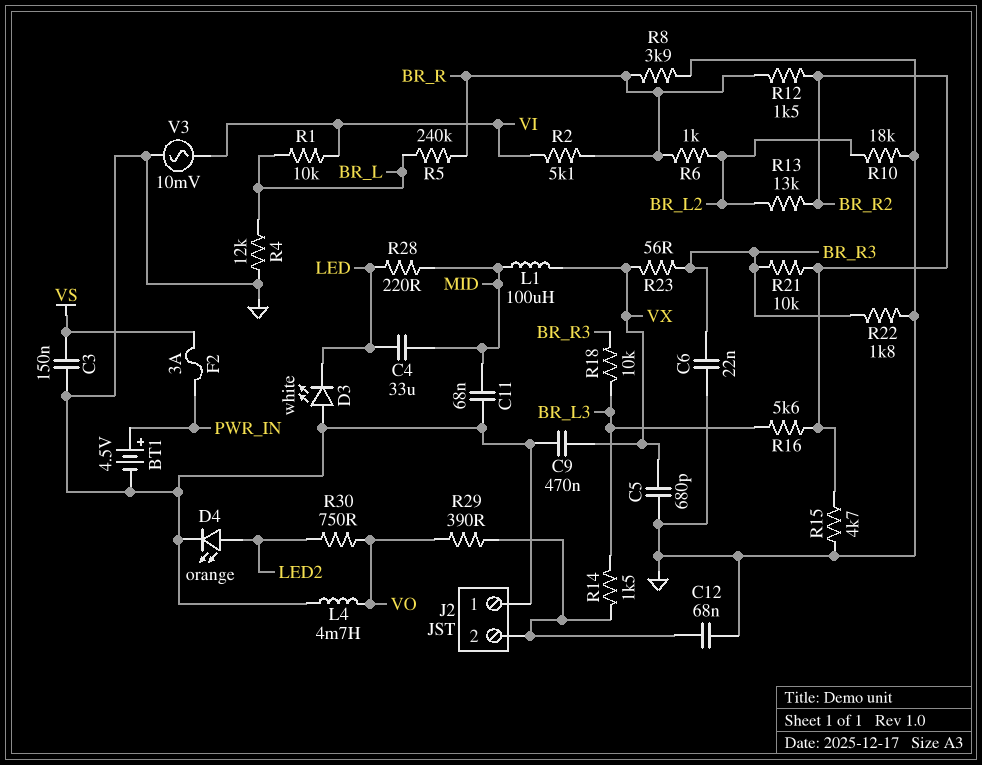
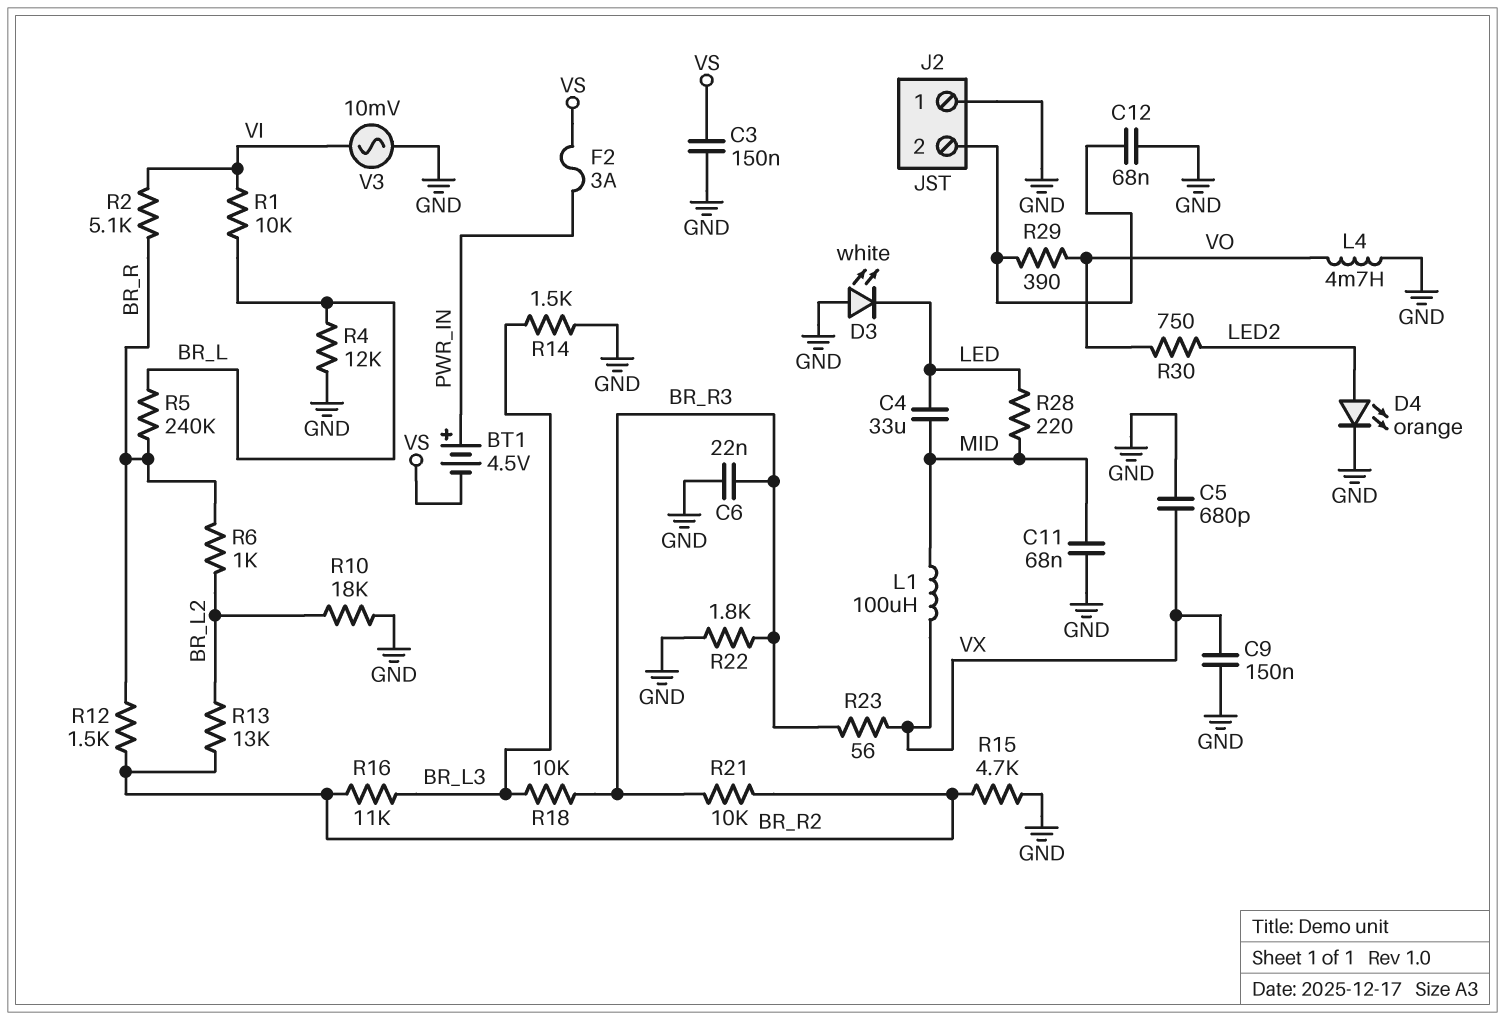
BT1: 4.5V (plus PWR_IN, minus GND) -> 4.5V (plus PWR_IN, minus VS)
C9: 470nF (GND, VX) -> 150nF (GND, VX)
R8: 3.9k (BR_R, GND) -> none
R14: 1.5k (BR_L3, J2/2) -> 1.5k (BR_L3, GND)
R16: 5.6k (BR_L3, BR_R2) -> 11k (BR_L3, BR_R2)

